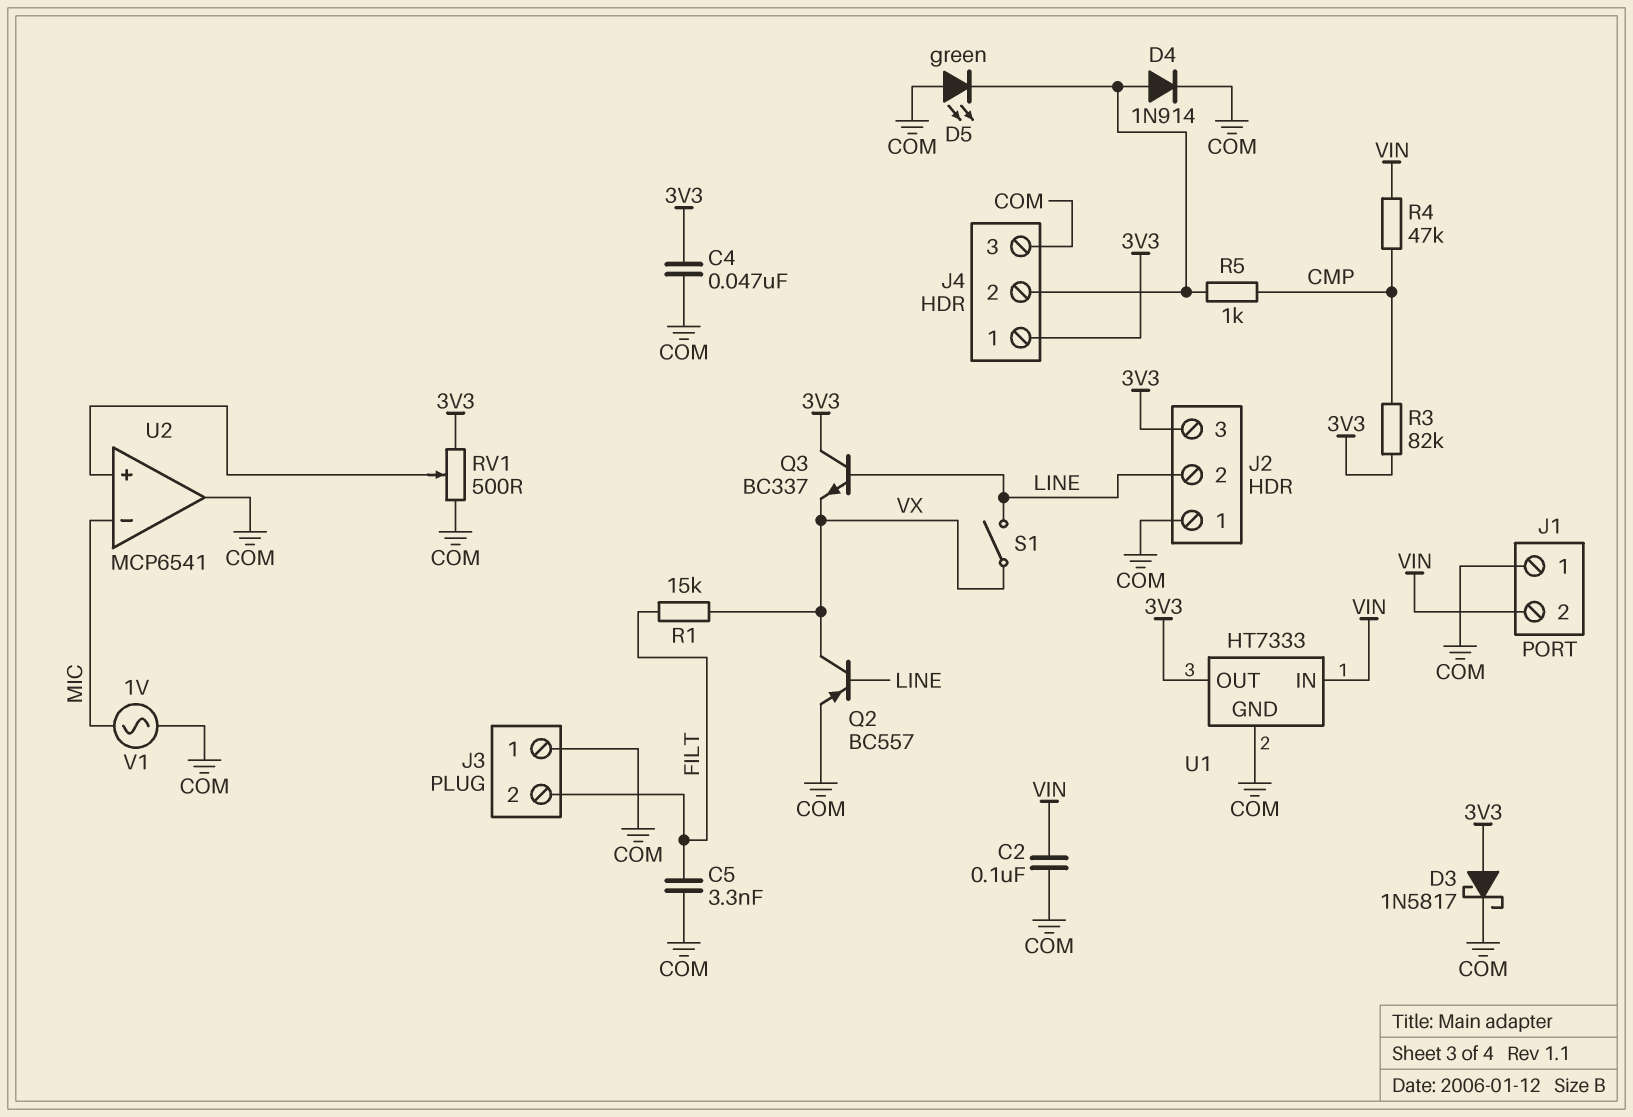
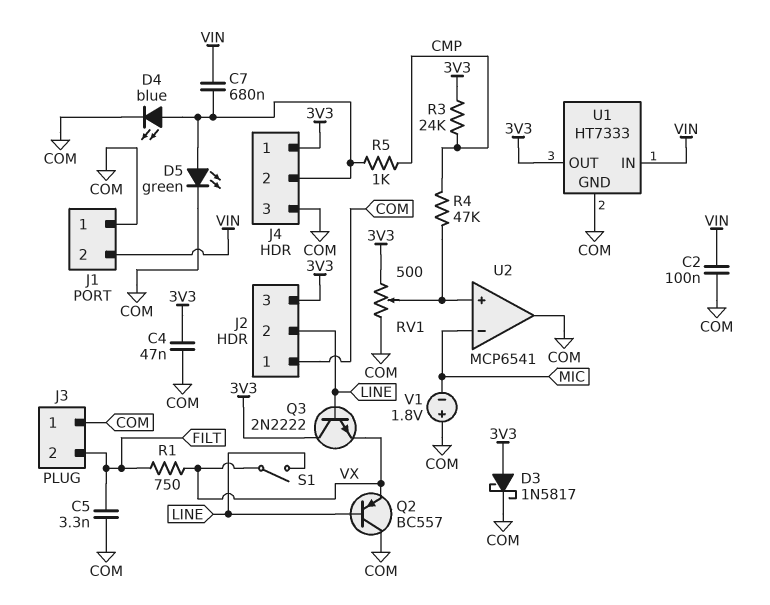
C7: none -> 680nF (J4/2, VIN)
D4: diode 1N914 (A J4/2, K COM) -> LED blue (A J4/2, K COM)
D5: LED green (A COM, K J4/2) -> LED green (A J4/2, K COM)
Q2: PNP BC557 (B LINE, C VX, E COM) -> PNP BC557 (B LINE, C COM, E VX)
Q3: NPN BC337 (B LINE, C 3V3, E VX) -> NPN 2N2222 (B LINE, C 3V3, E VX)
R1: 15k (FILT, VX) -> 750 (FILT, VX)
R3: 82k (3V3, CMP) -> 24k (3V3, CMP)
R4: 47k (CMP, VIN) -> 47k (CMP, U2/in+)
V1: AC 1V (COM, MIC) -> 1.8V (plus COM, minus MIC)

